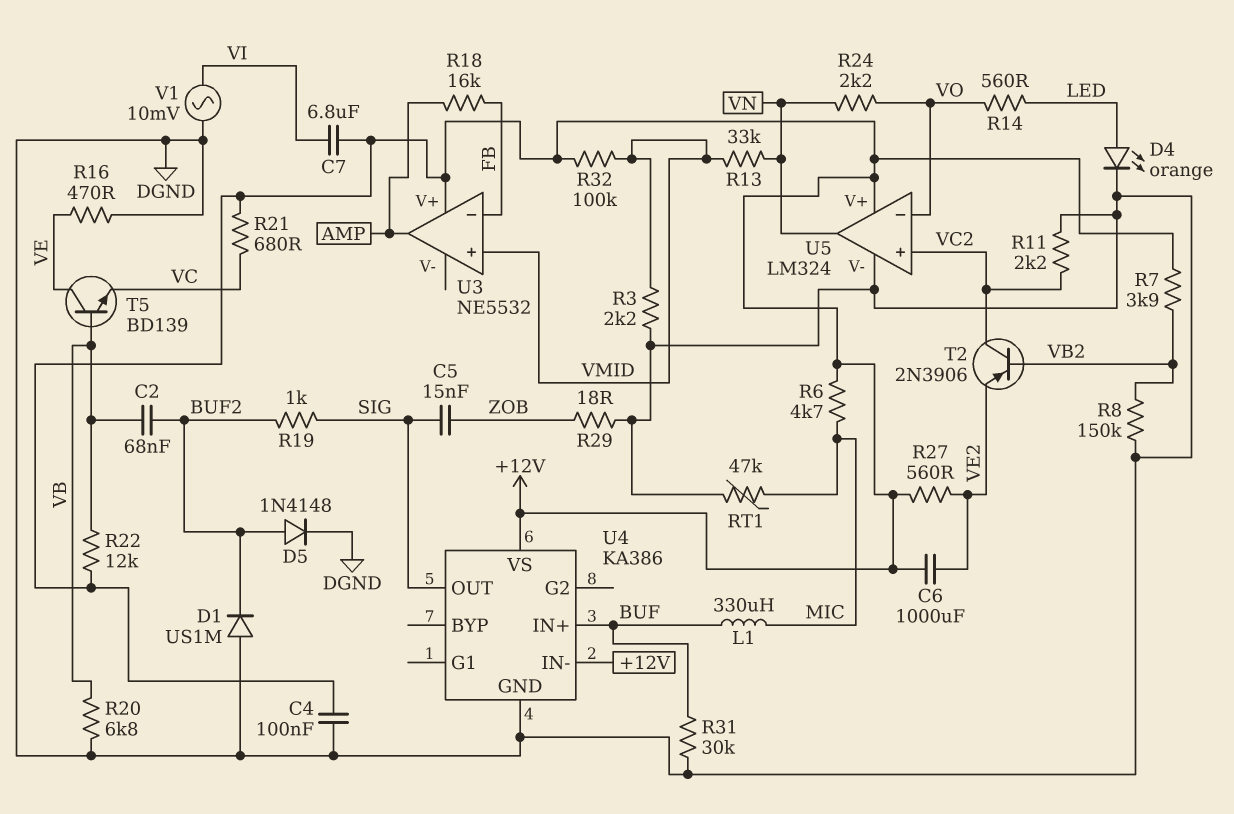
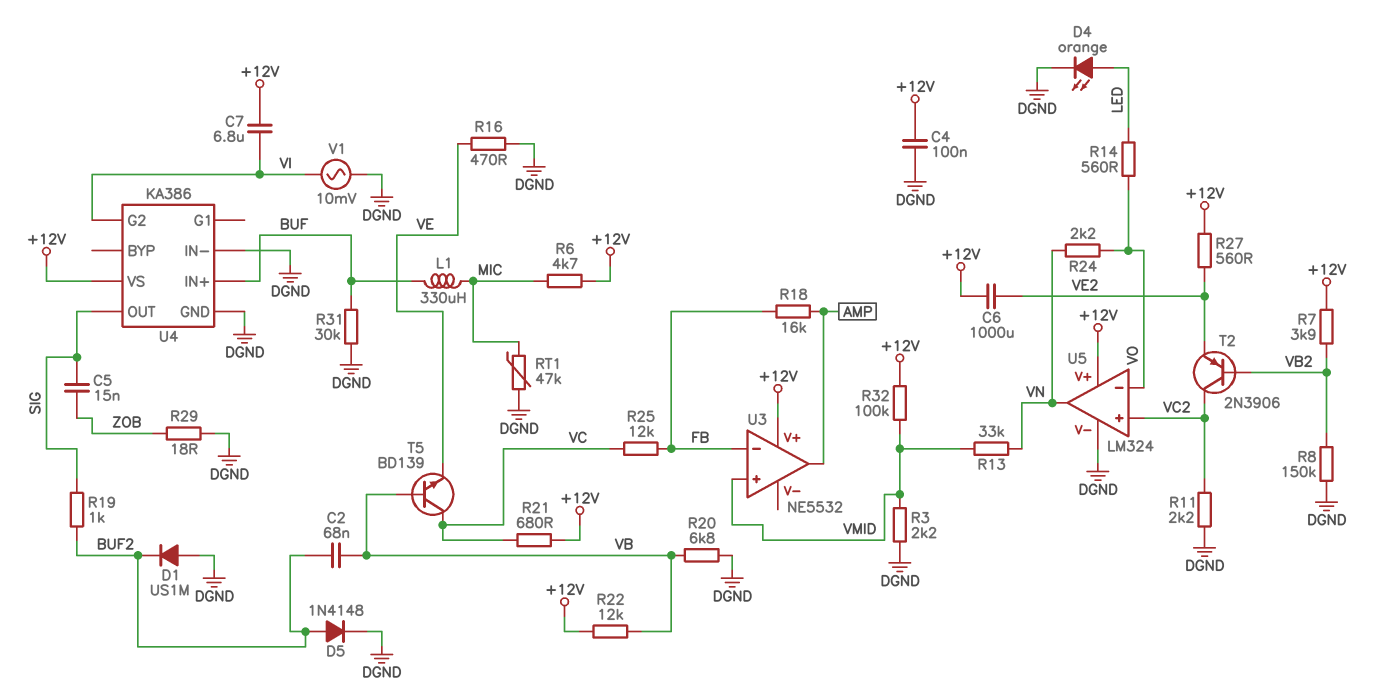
R25: none -> 12k (FB, VC)
T5: NPN BD139 (B VB, C VE, E VC) -> NPN BD139 (B VB, C VC, E VE)
U4 pin G2: none -> VI
U4 pin IN-: +12V -> DGND

